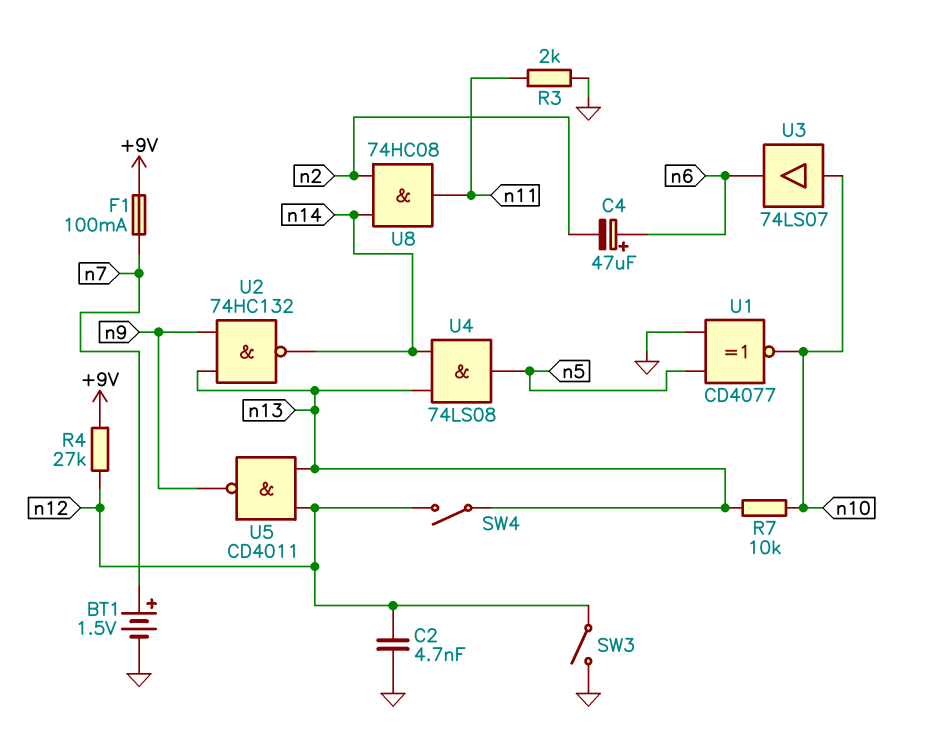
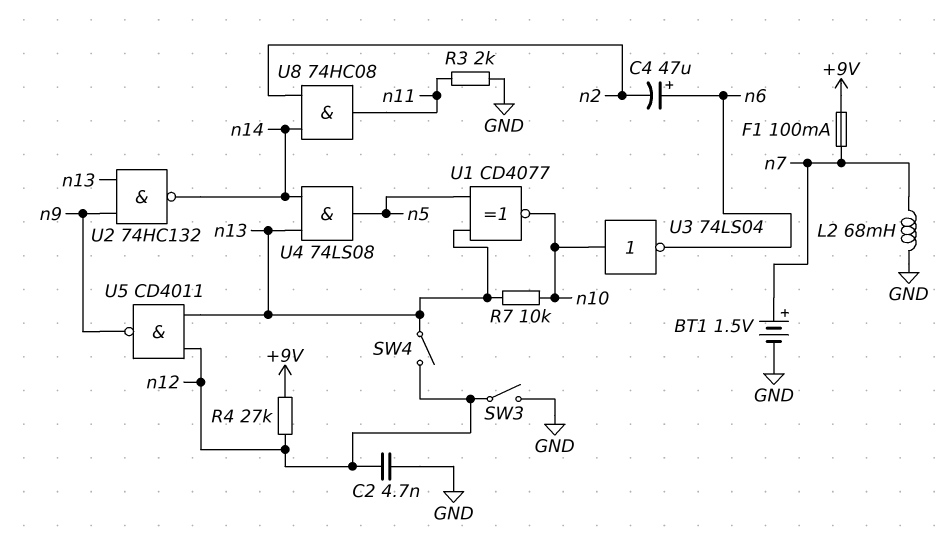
L2: none -> 68mH (GND, n7)
U1: XNOR CD4077 (in GND, in n5, out n10) -> XNOR CD4077 (in n5, in n13, out n10)
U3: buffer 74LS07 (in n10, out n6) -> NOT 74LS04 (in n10, out n6)

